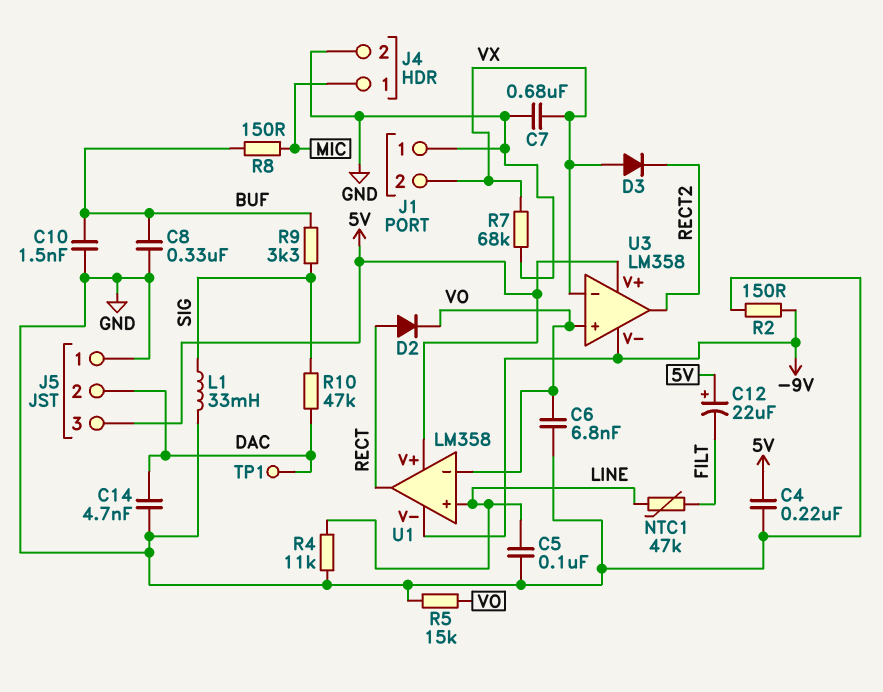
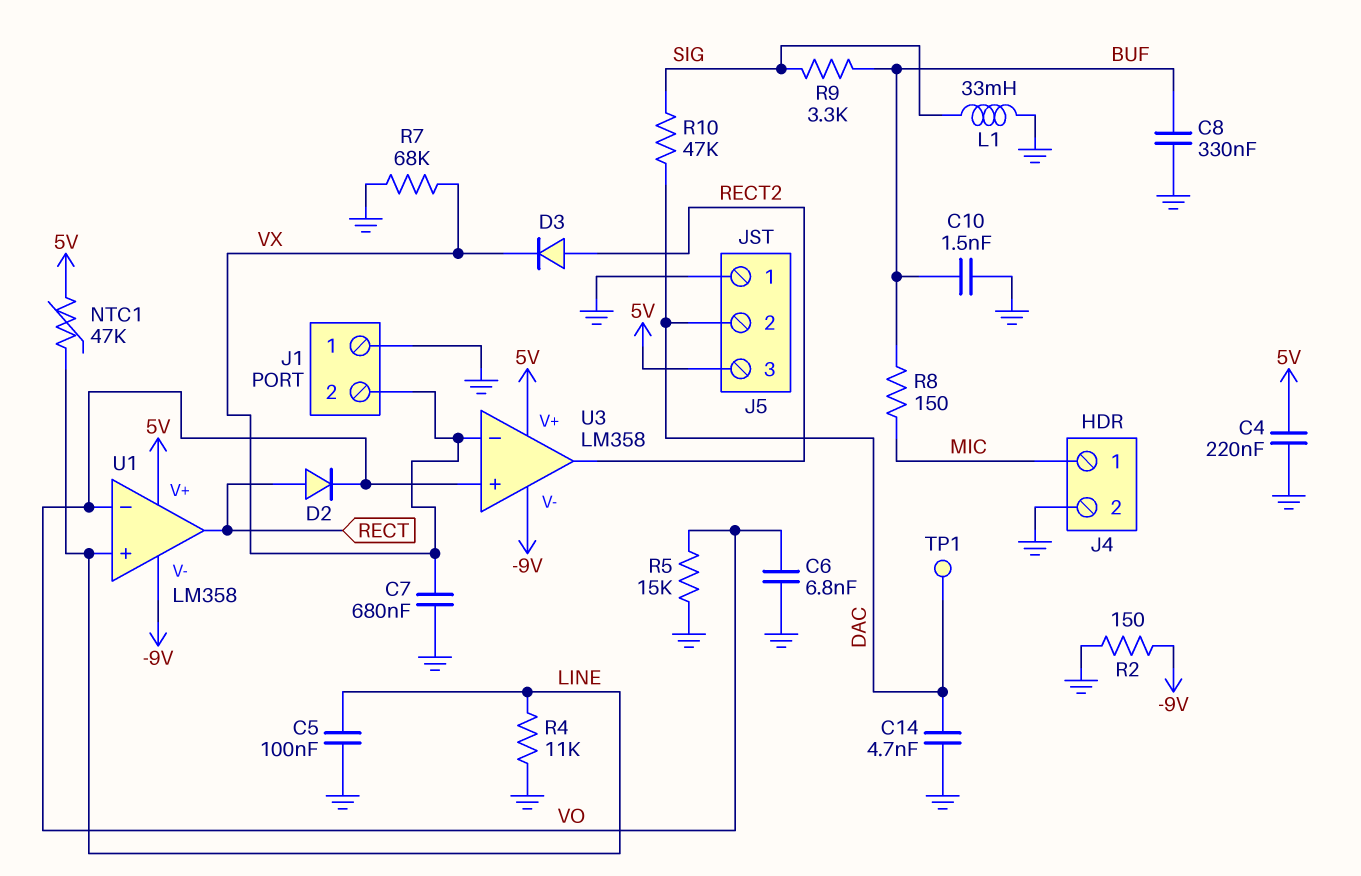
C12: 22uF (plus 5V, minus FILT) -> none
D3: diode (A VX, K RECT2) -> diode (A RECT2, K VX)
NTC1: 47k (FILT, LINE) -> 47k (5V, LINE)

